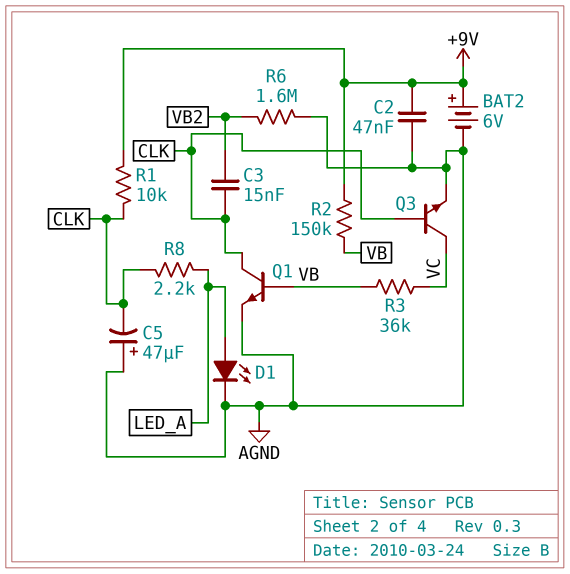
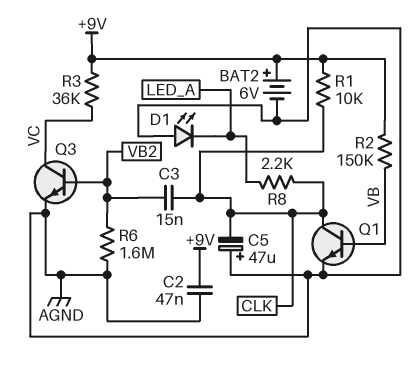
D1: LED (A LED_A, K AGND) -> LED (A AGND, K LED_A)
Q3: NPN (B CLK, C VC, E AGND) -> NPN (B VB2, C VC, E AGND)
R3: 36k (VB, VC) -> 36k (+9V, VC)

